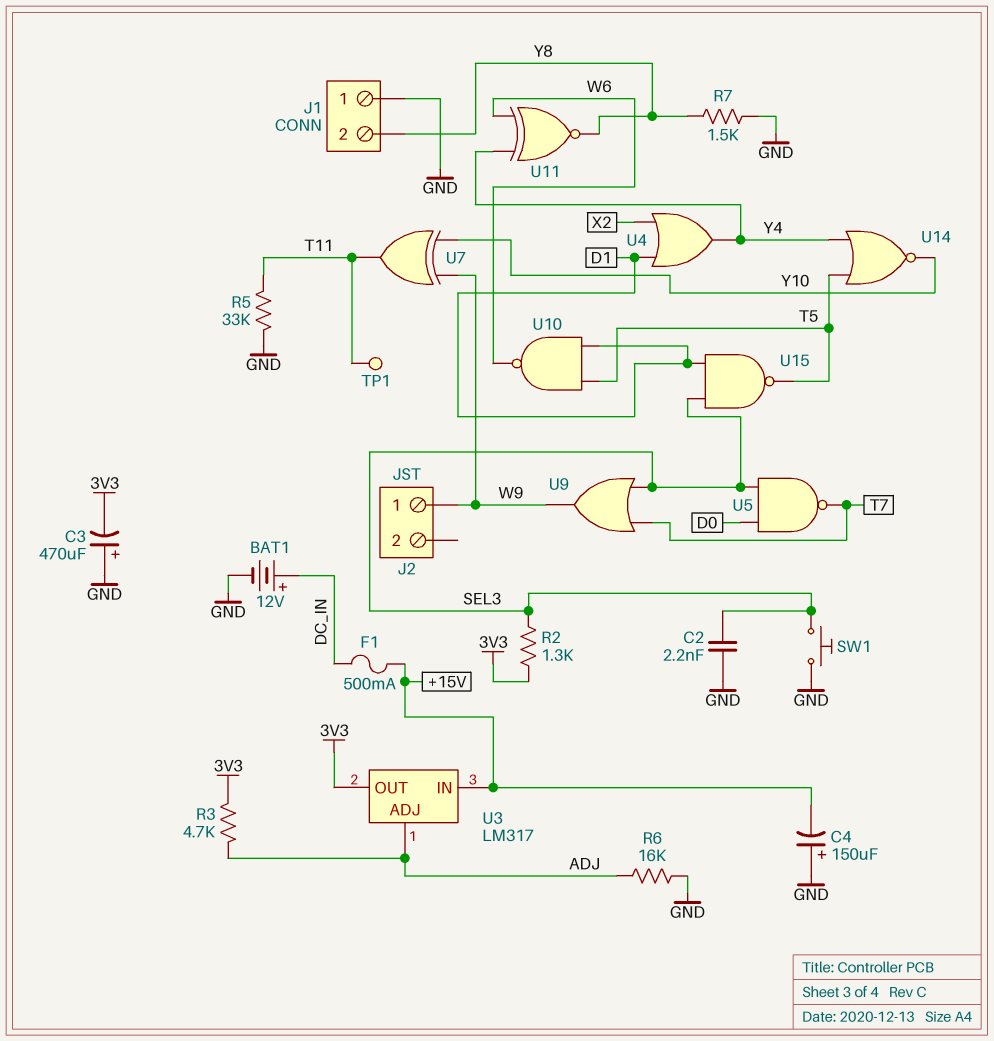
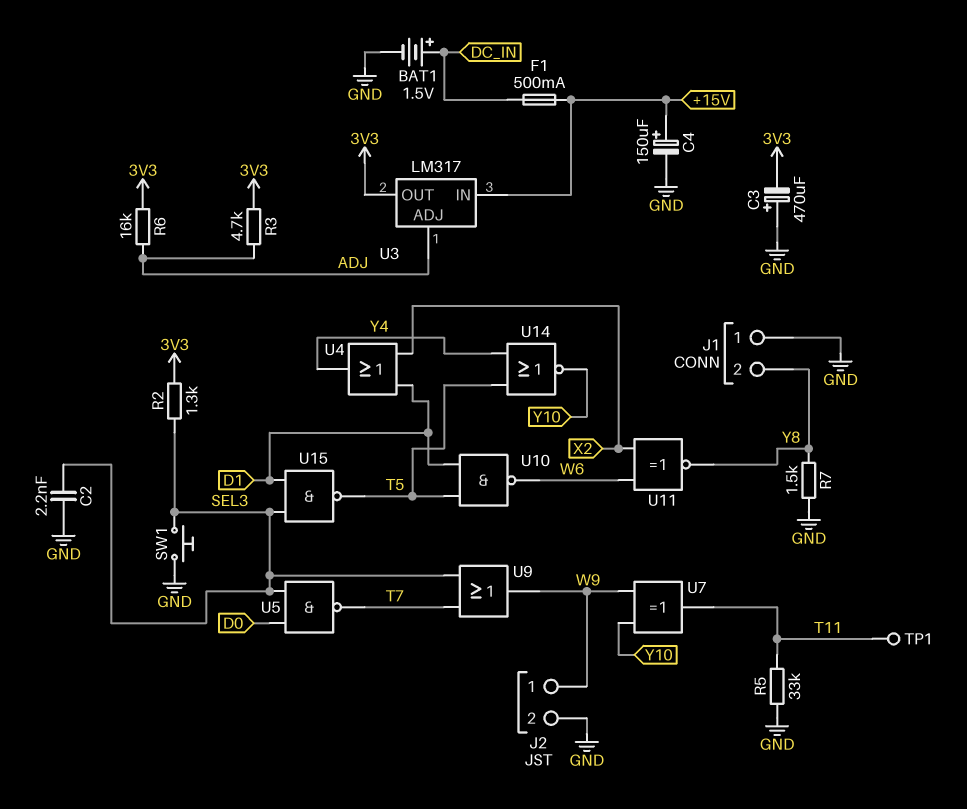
BAT1: 12V (plus DC_IN, minus GND) -> 1.5V (plus DC_IN, minus GND)
C4: 150uF (plus GND, minus +15V) -> 150uF (plus +15V, minus GND)
J2 pin 2: none -> GND
R6: 16k (ADJ, GND) -> 16k (3V3, ADJ)
U11: XNOR (in W6, in Y4, out Y8) -> XNOR (in W6, in X2, out Y8)

